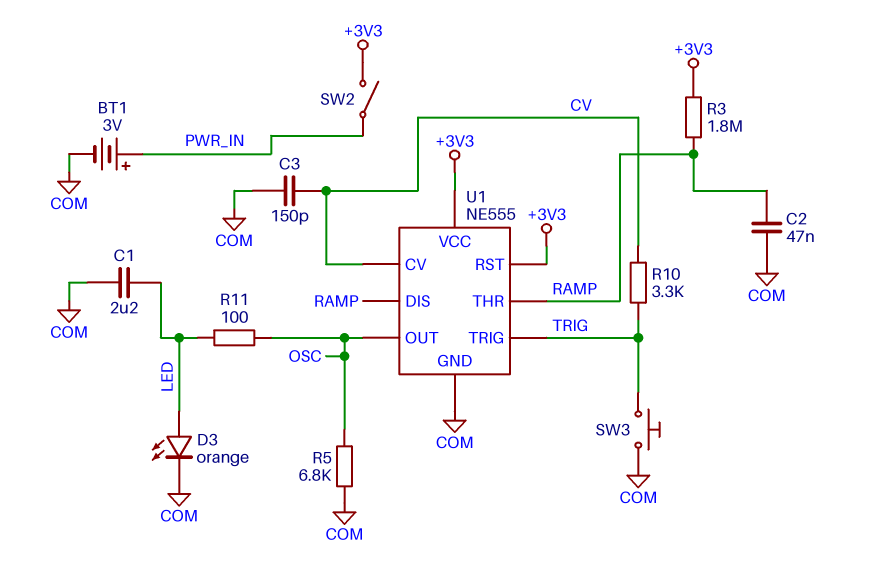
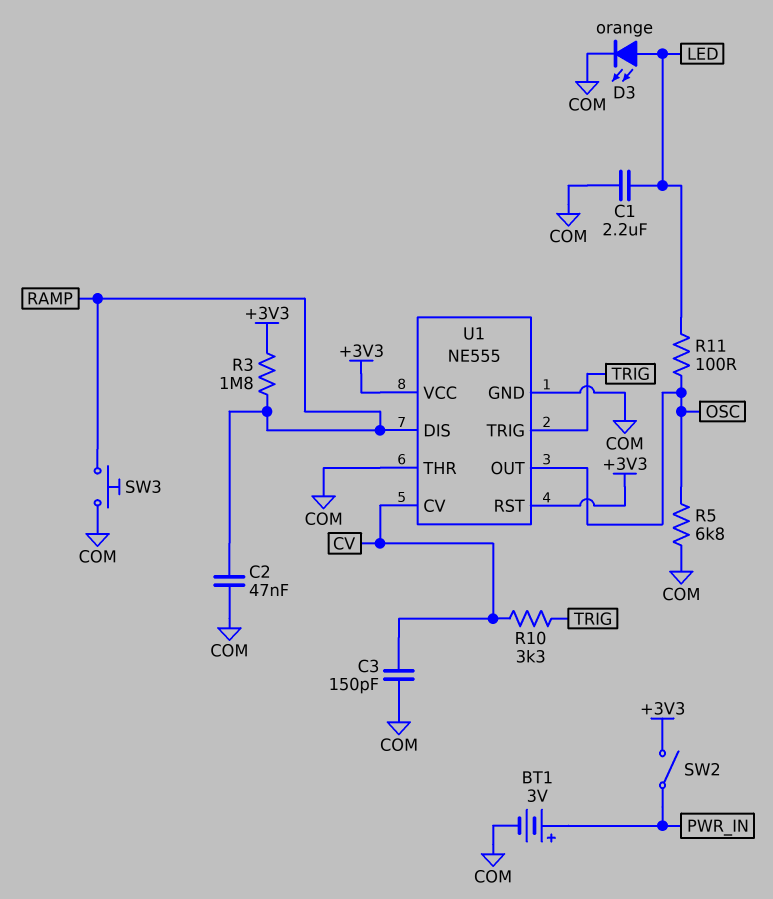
SW3: button (COM, TRIG) -> button (COM, RAMP)
U1 pin THR: RAMP -> COM

